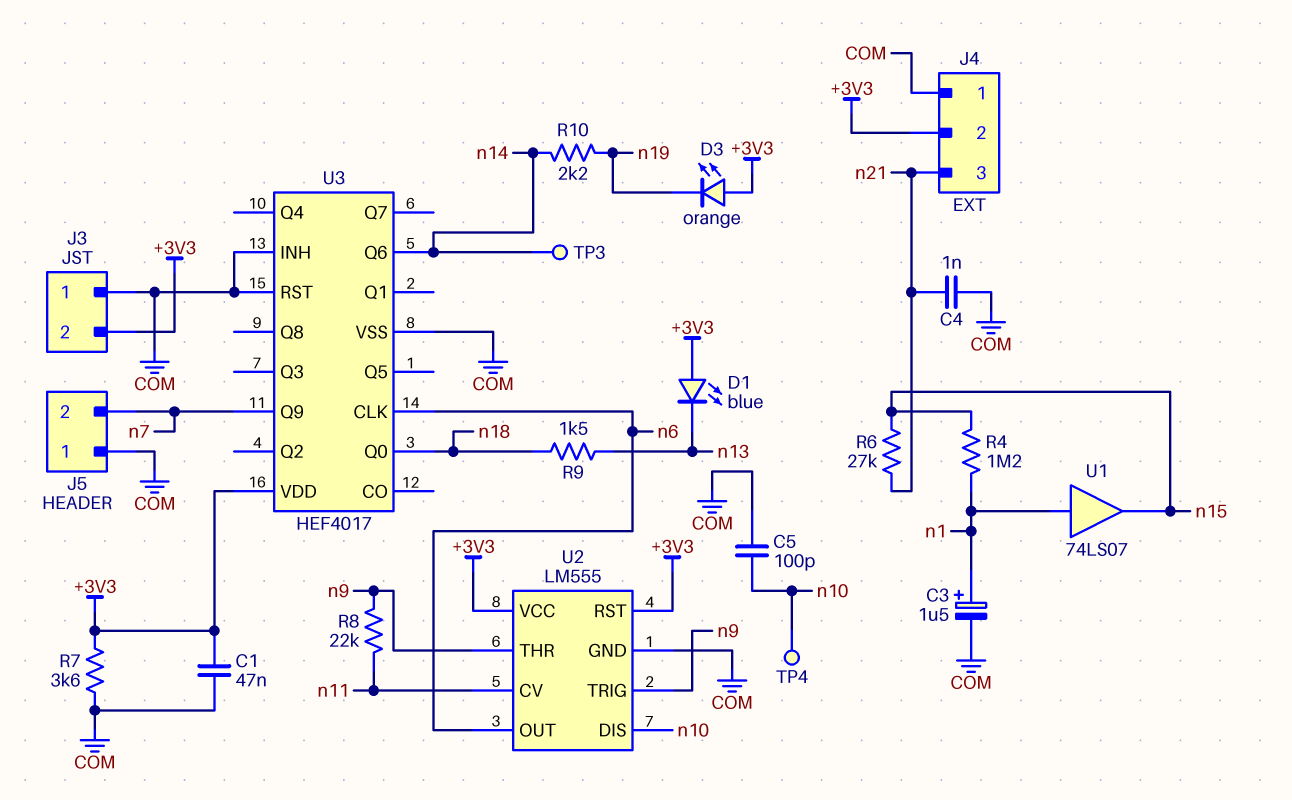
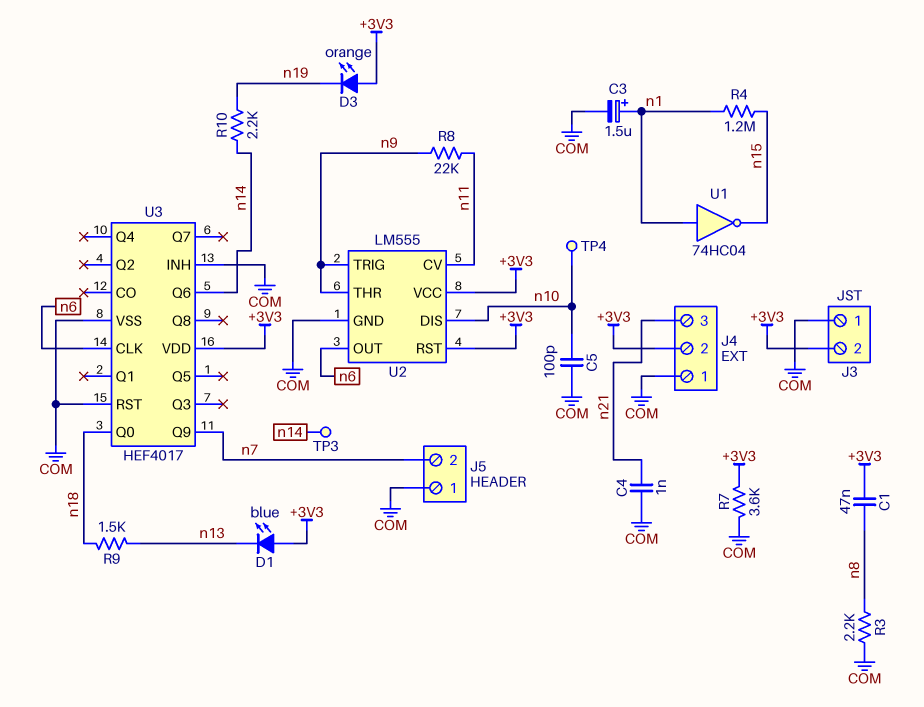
C1: 47nF (+3V3, COM) -> 47nF (+3V3, n8)
R3: none -> 2.2k (COM, n8)
R6: 27k (n15, n21) -> none
U1: buffer 74LS07 (in n1, out n15) -> NOT 74HC04 (in n1, out n15)

